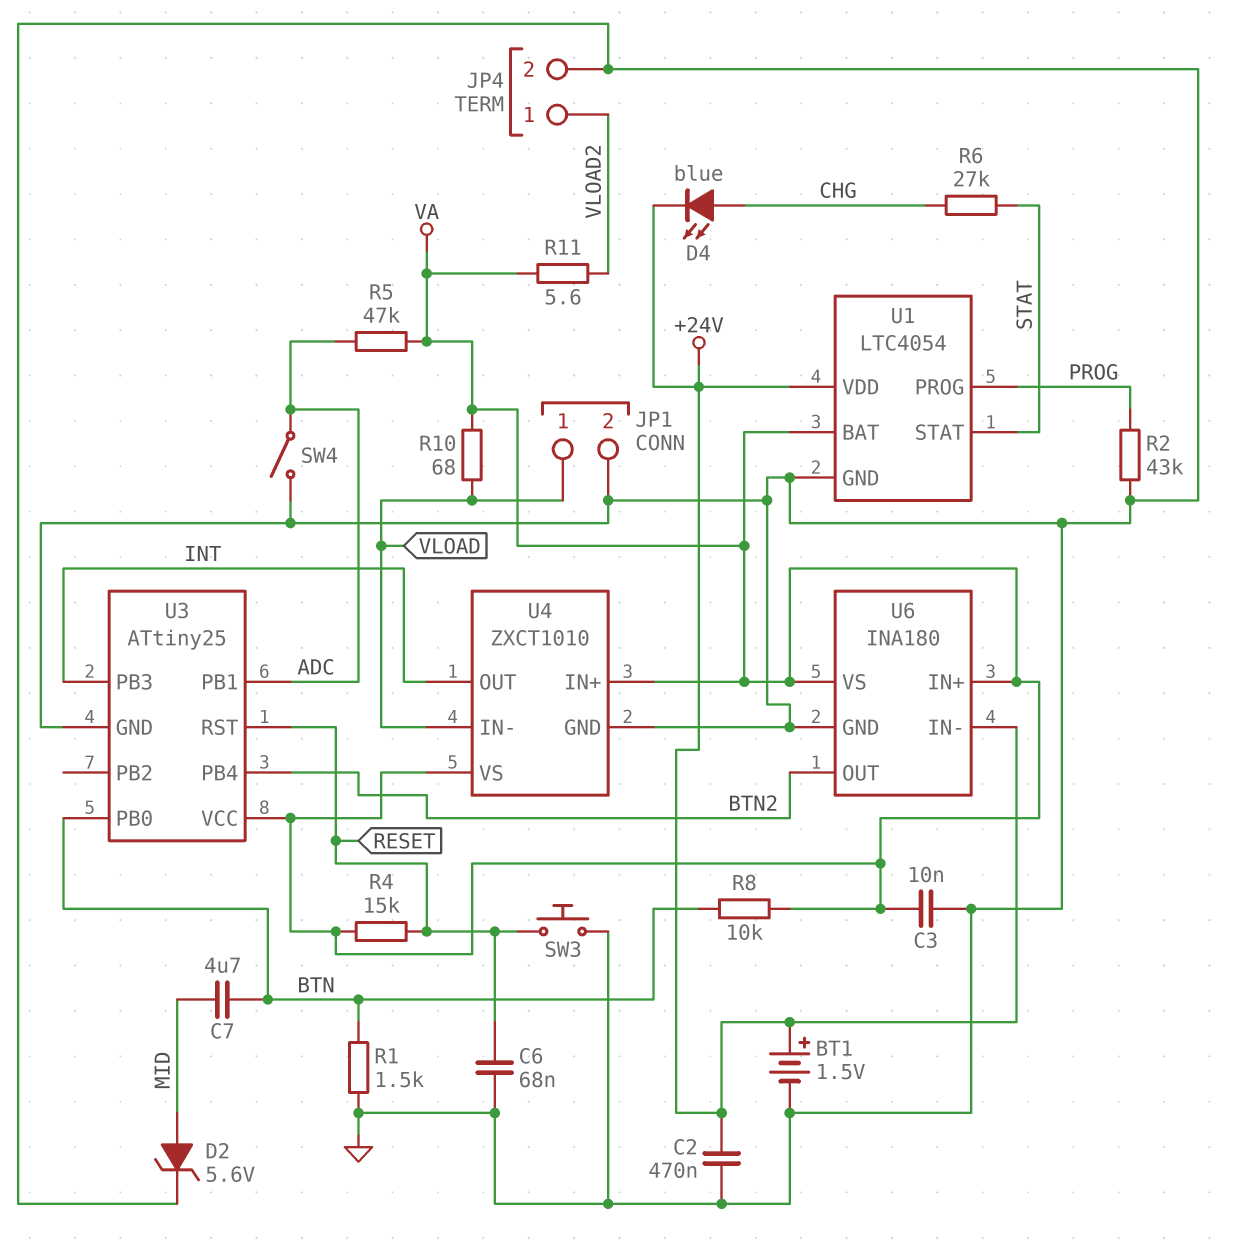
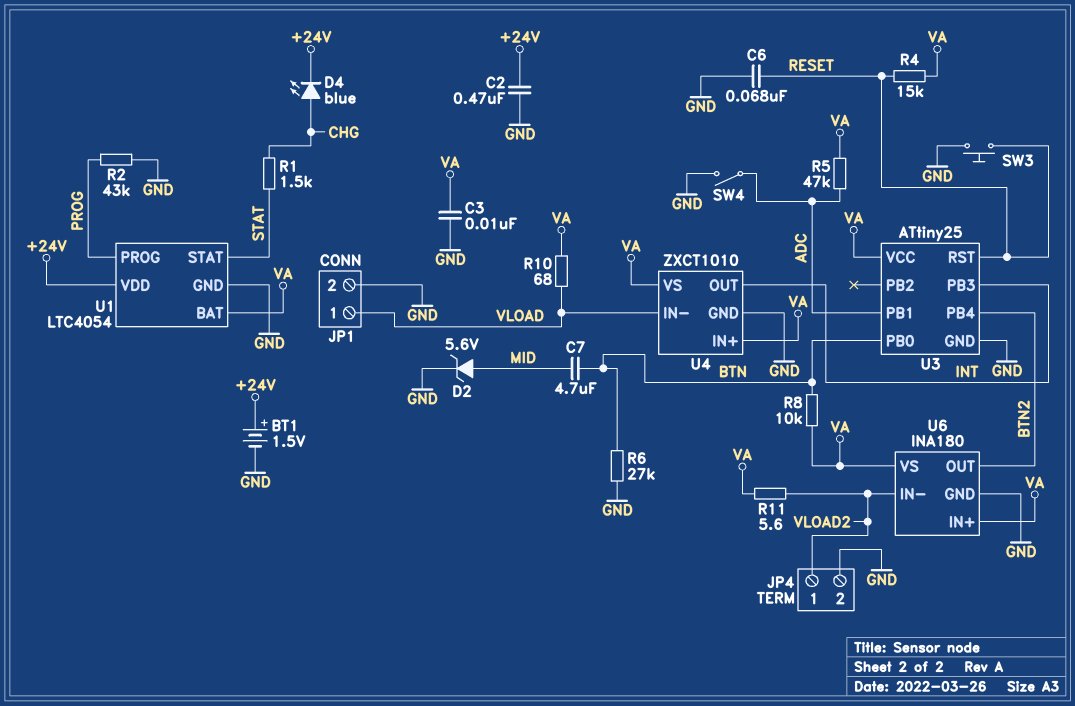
R1: 1.5k (BTN, GND) -> 1.5k (CHG, STAT)
R6: 27k (CHG, STAT) -> 27k (BTN, GND)
U6 pin IN-: +24V -> VLOAD2

